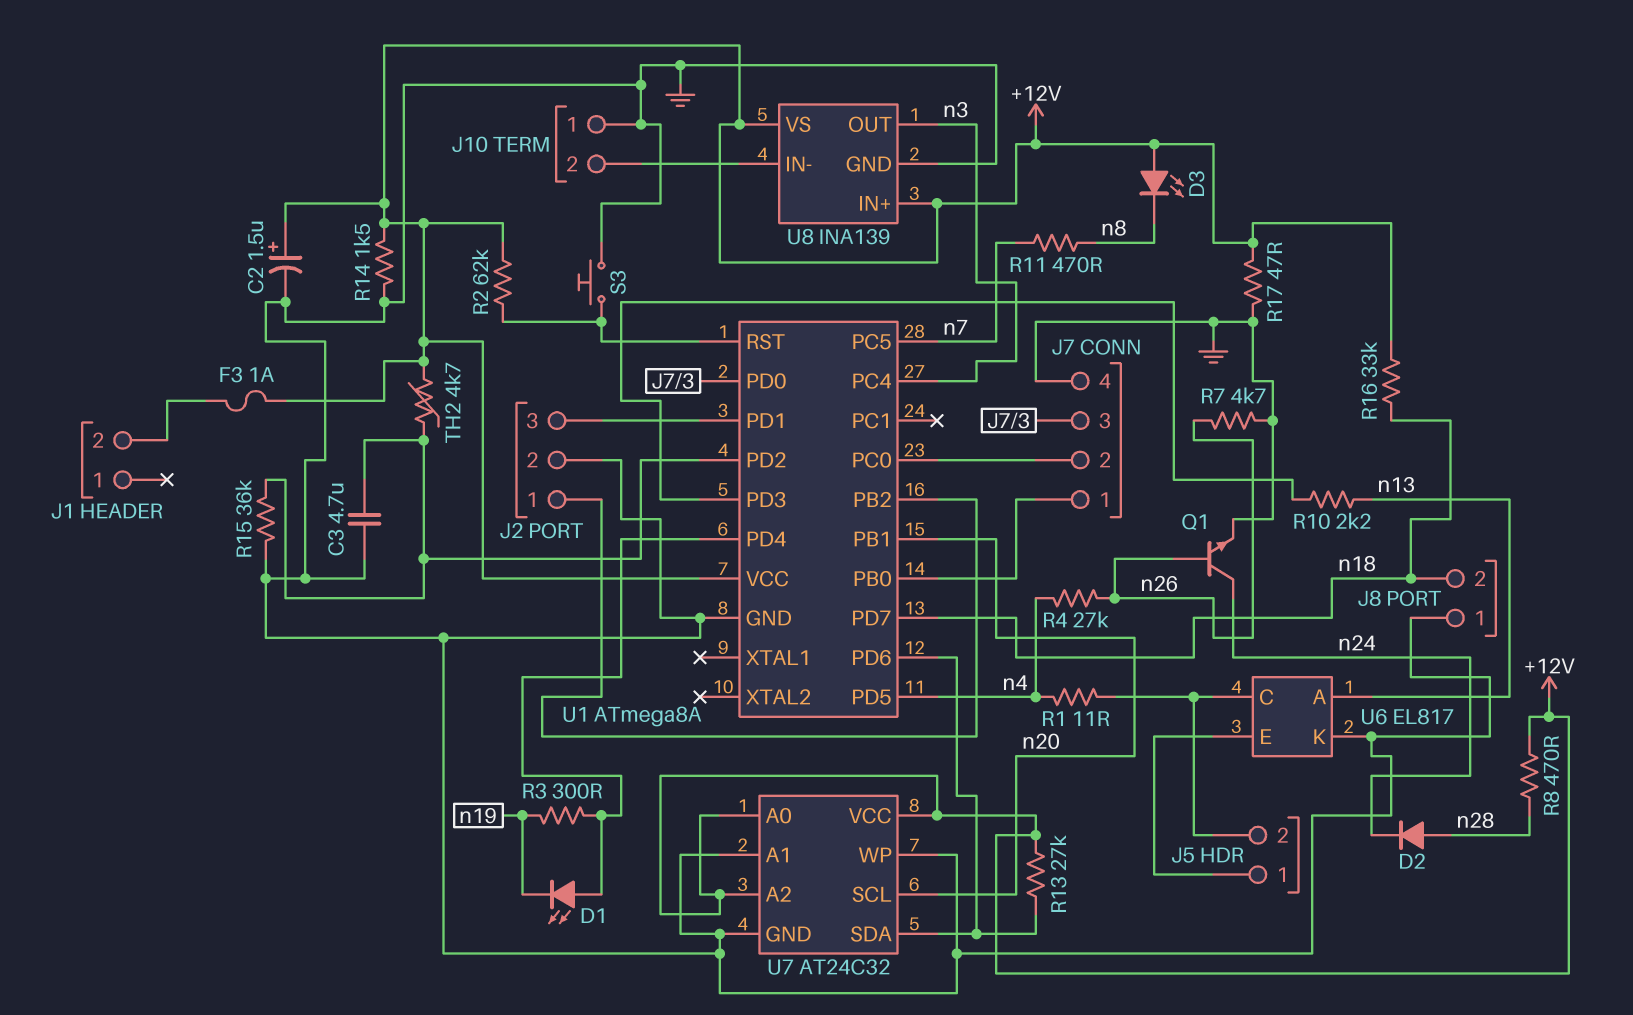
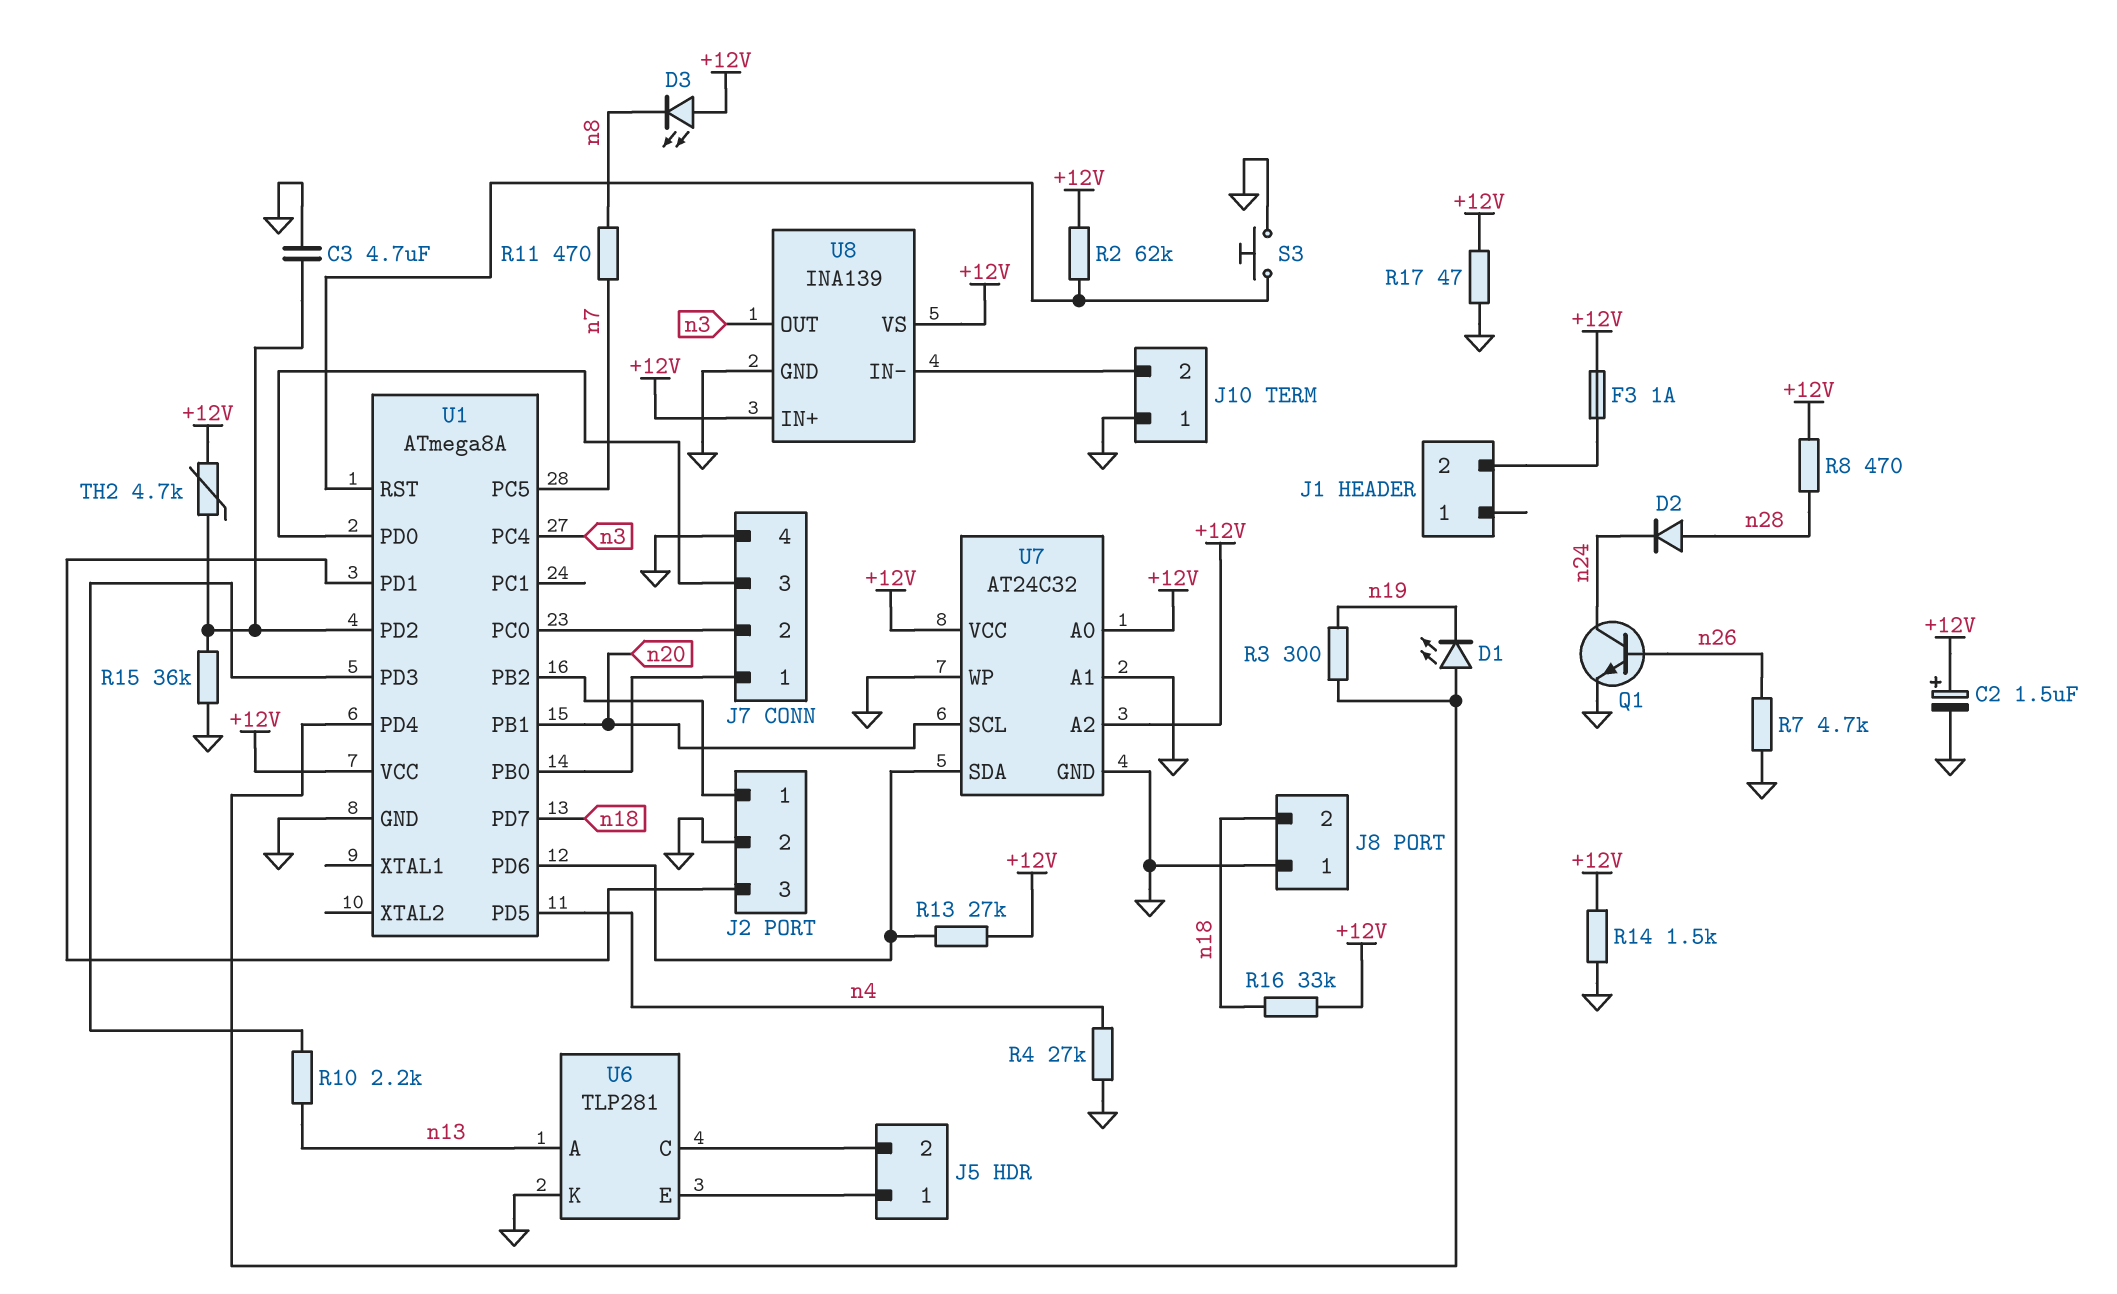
R1: 11 (J5/2, n4) -> none
R4: 27k (n4, n26) -> 27k (GND, n4)
U6: EL817 -> TLP281

